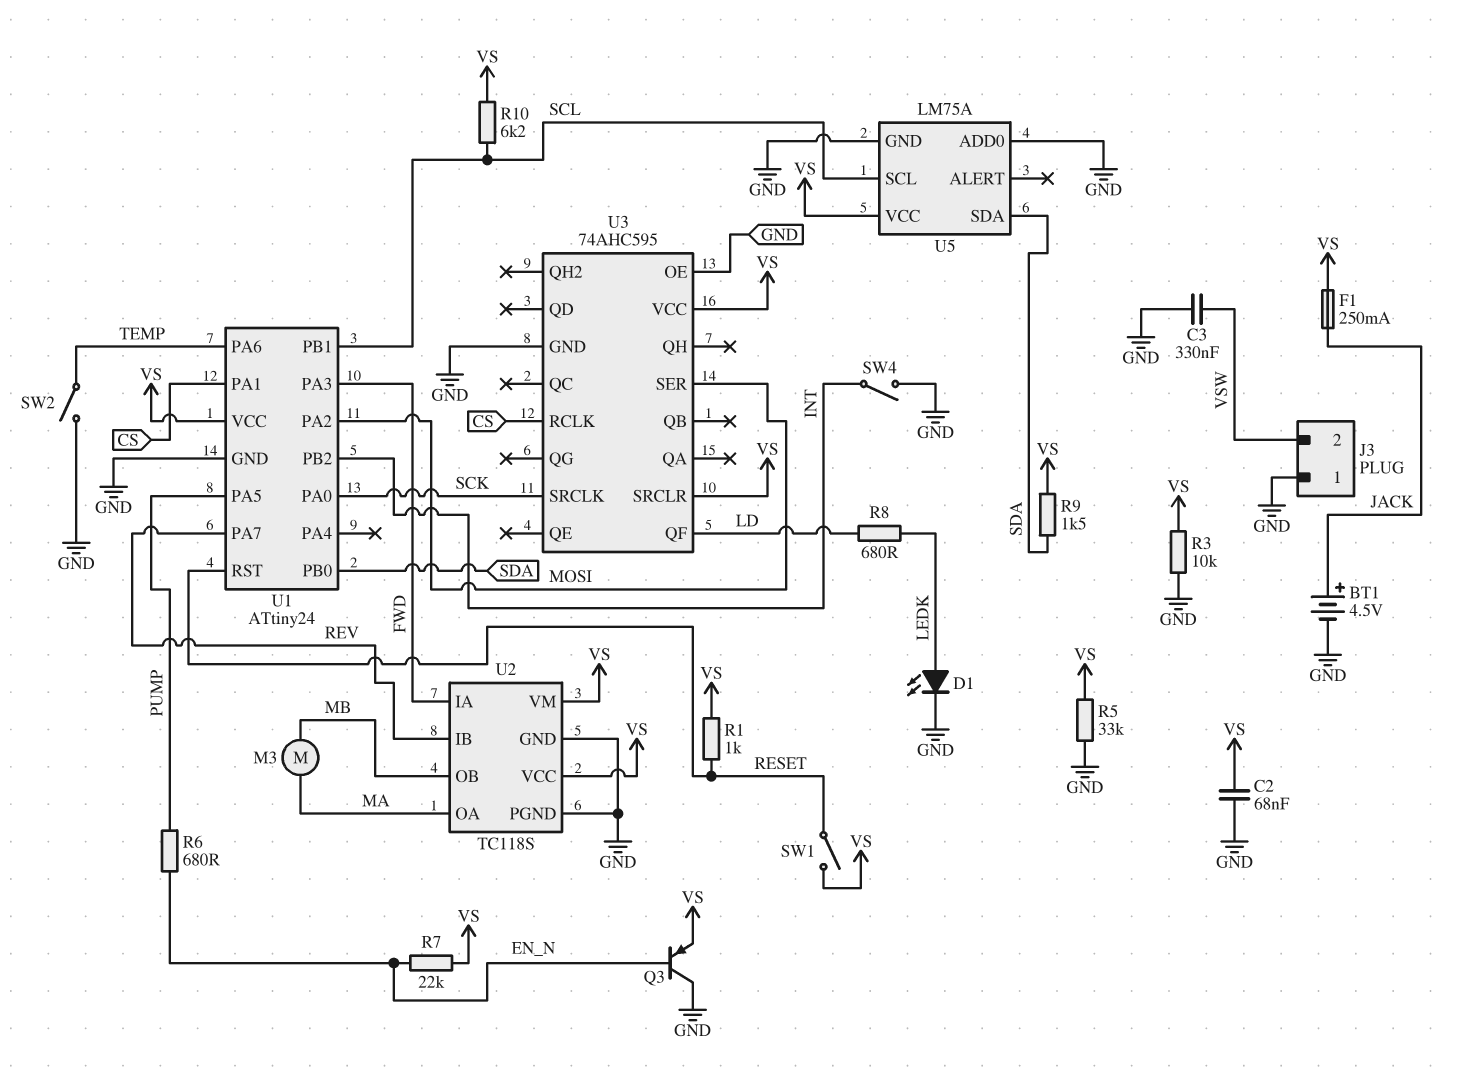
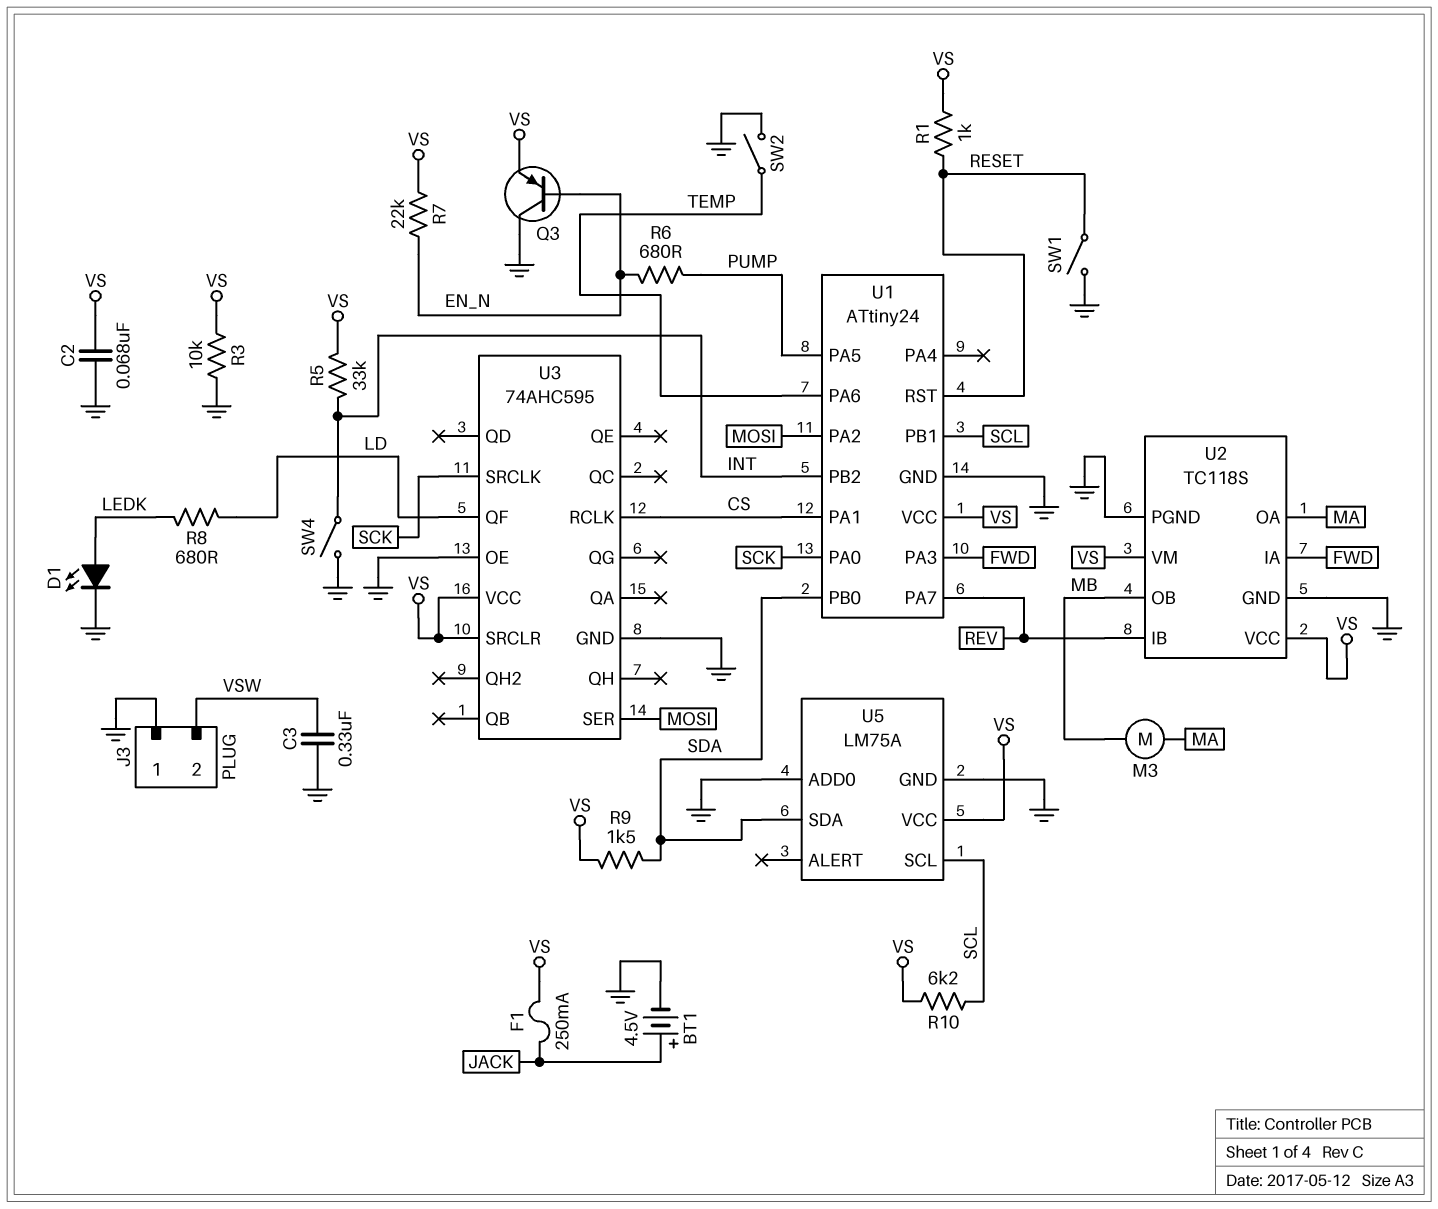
R5: 33k (GND, VS) -> 33k (INT, VS)
SW1: switch (RESET, VS) -> switch (GND, RESET)

